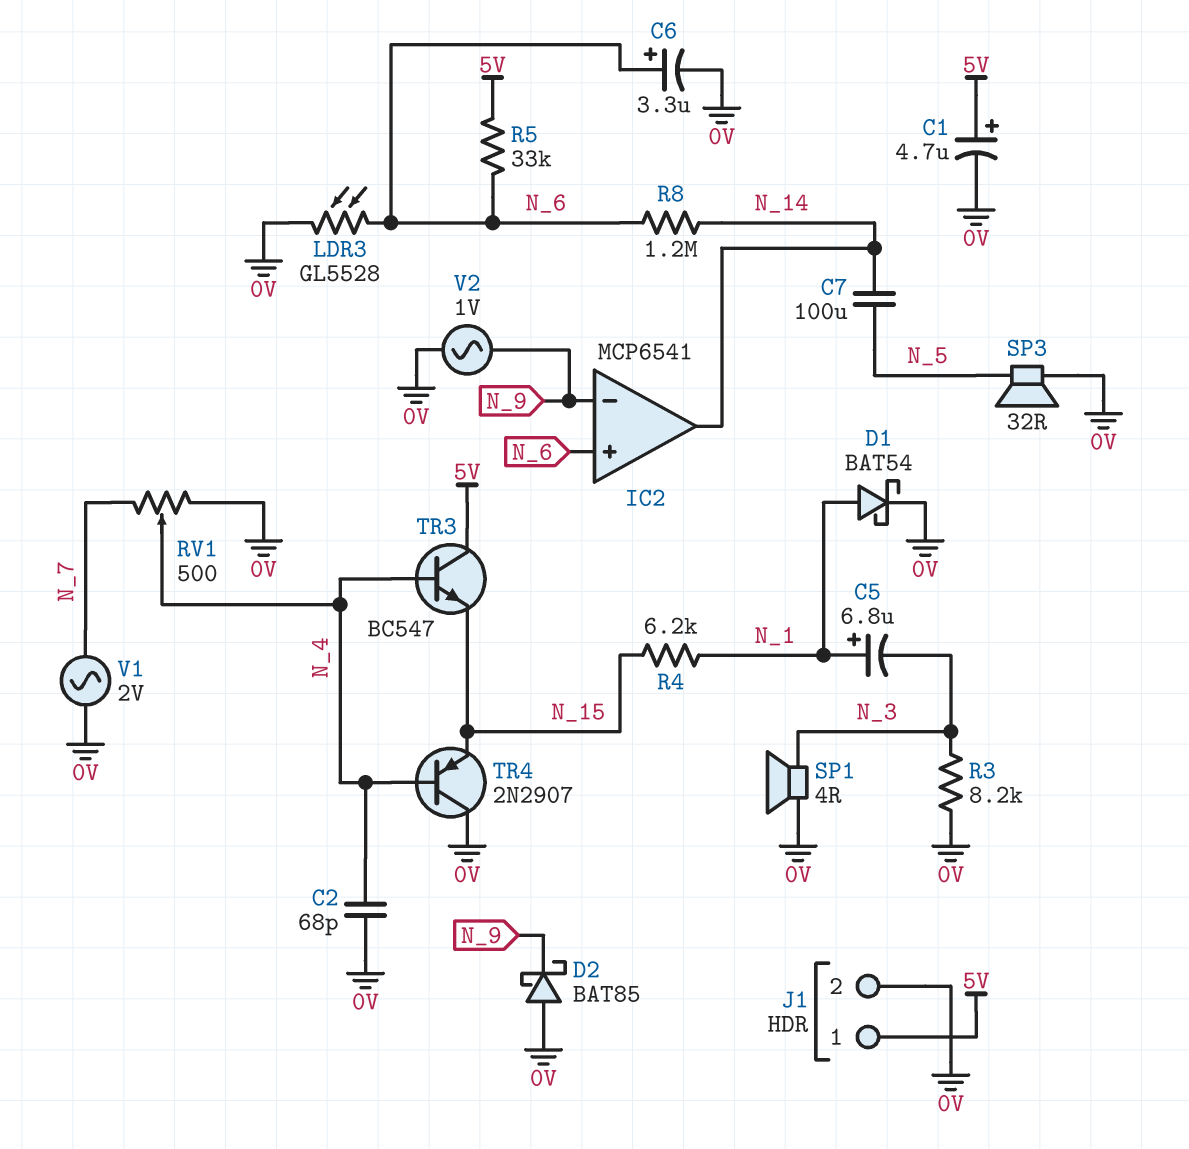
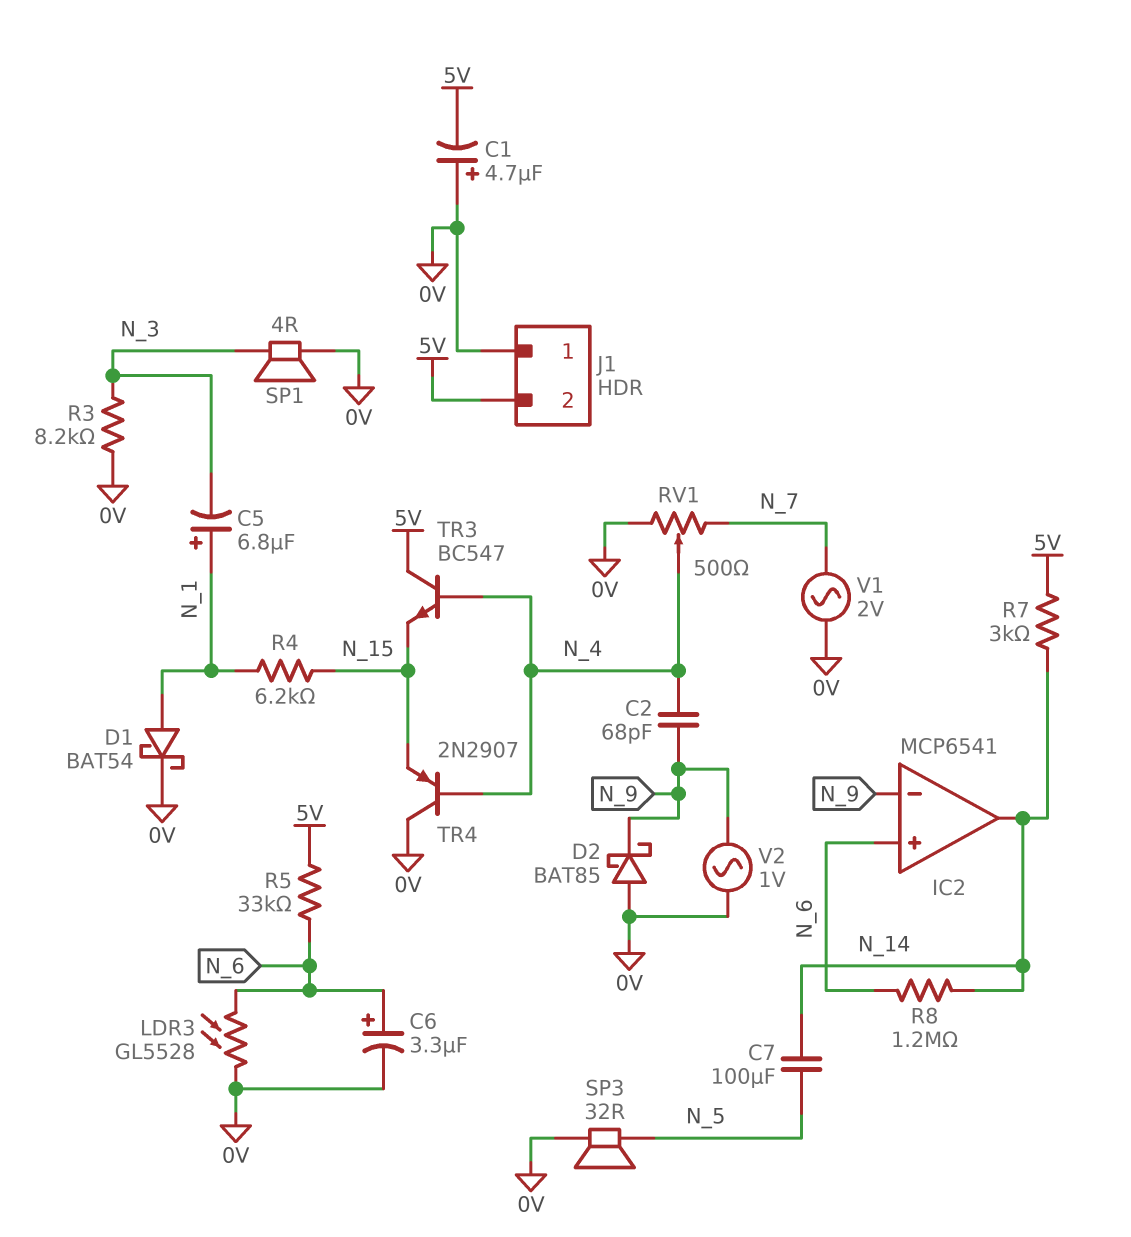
C1: 4.7uF (plus 5V, minus 0V) -> 4.7uF (plus 0V, minus 5V)
C2: 68pF (0V, N_4) -> 68pF (N_4, N_9)
J1 pin 1: 5V -> 0V
J1 pin 2: 0V -> 5V
R7: none -> 3k (5V, N_14)

